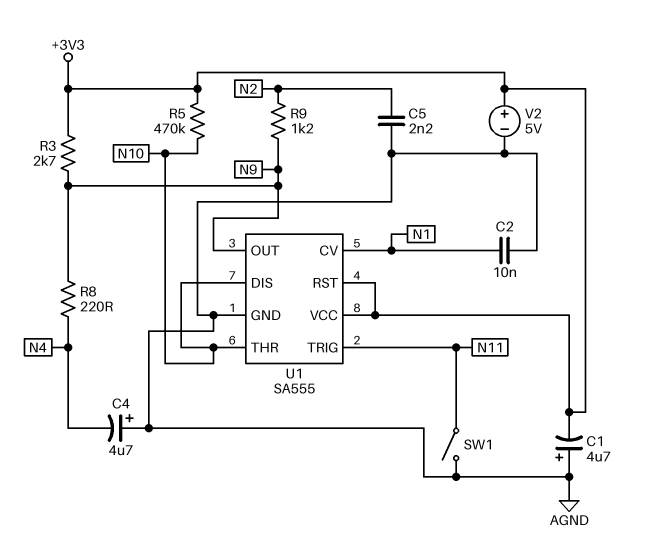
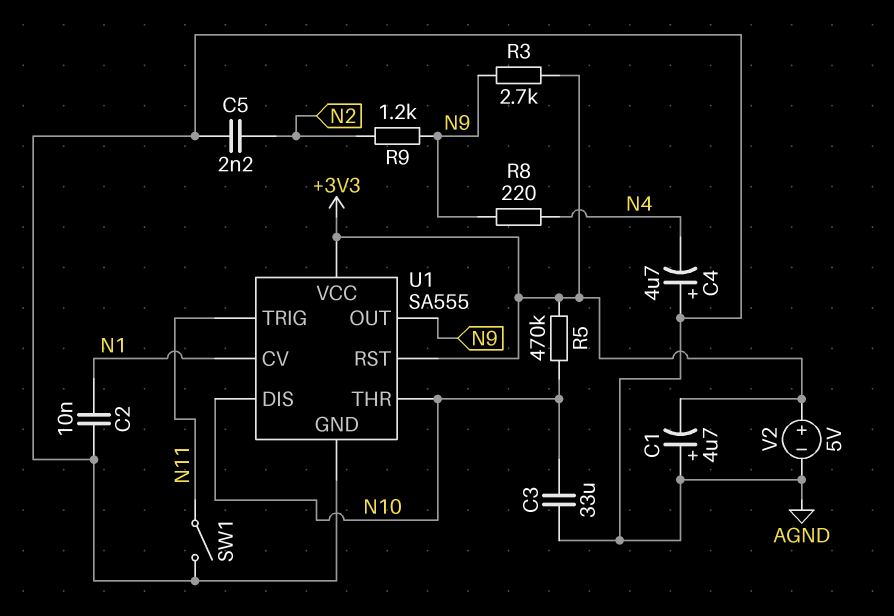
C3: none -> 33uF (AGND, N10)

